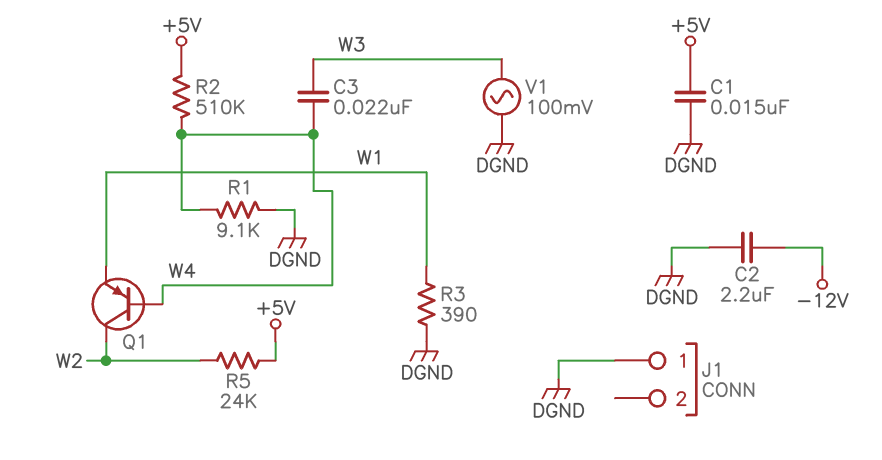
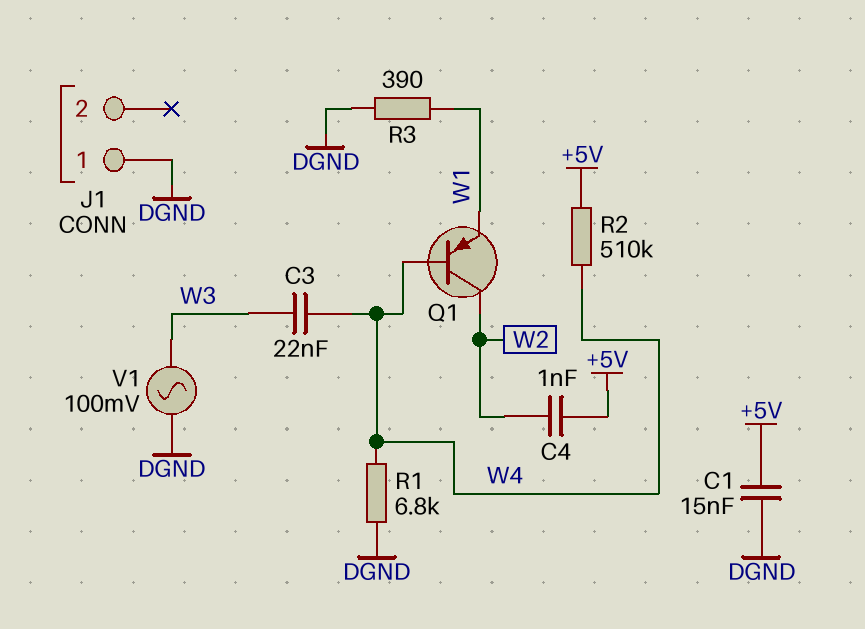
C2: 2.2uF (-12V, DGND) -> none
C4: none -> 1nF (+5V, W2)
R1: 9.1k (DGND, W4) -> 6.8k (DGND, W4)
R5: 24k (+5V, W2) -> none

